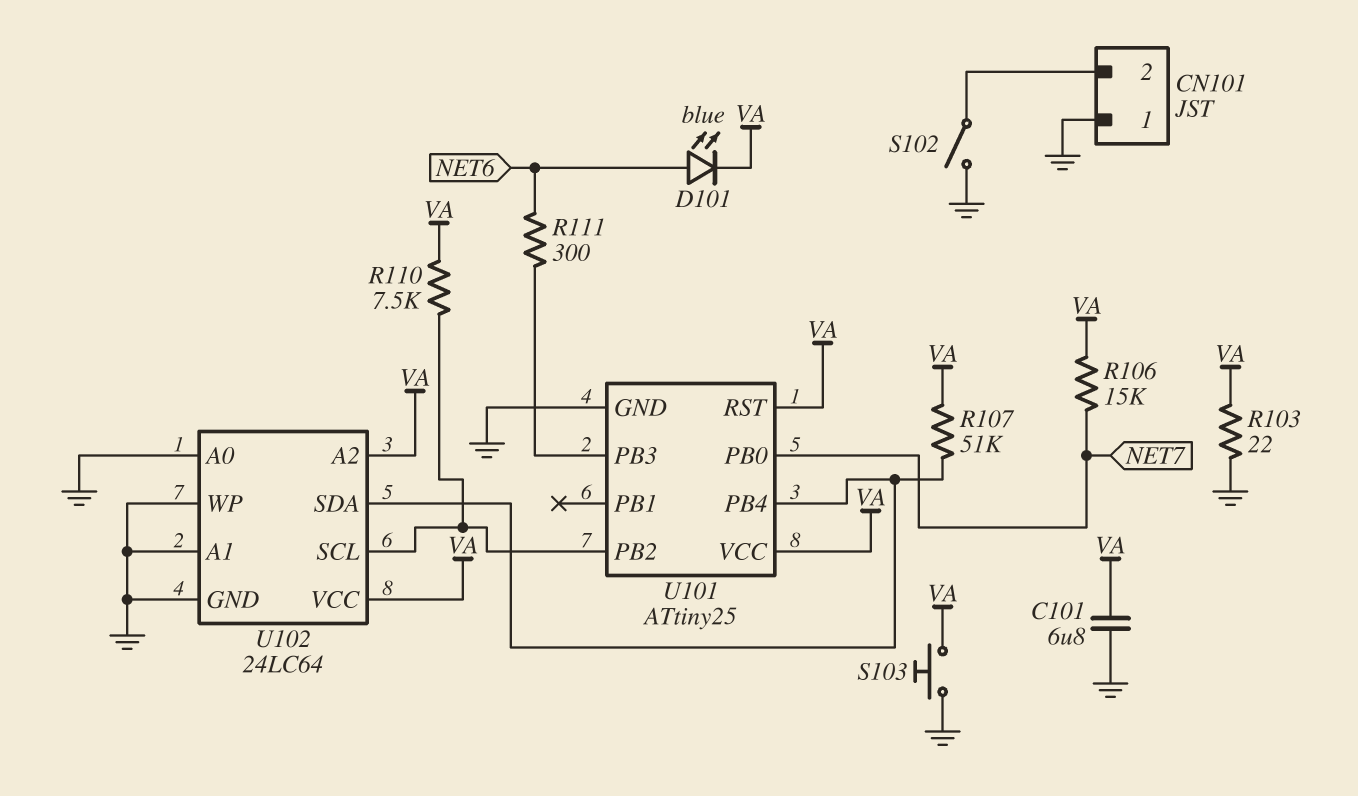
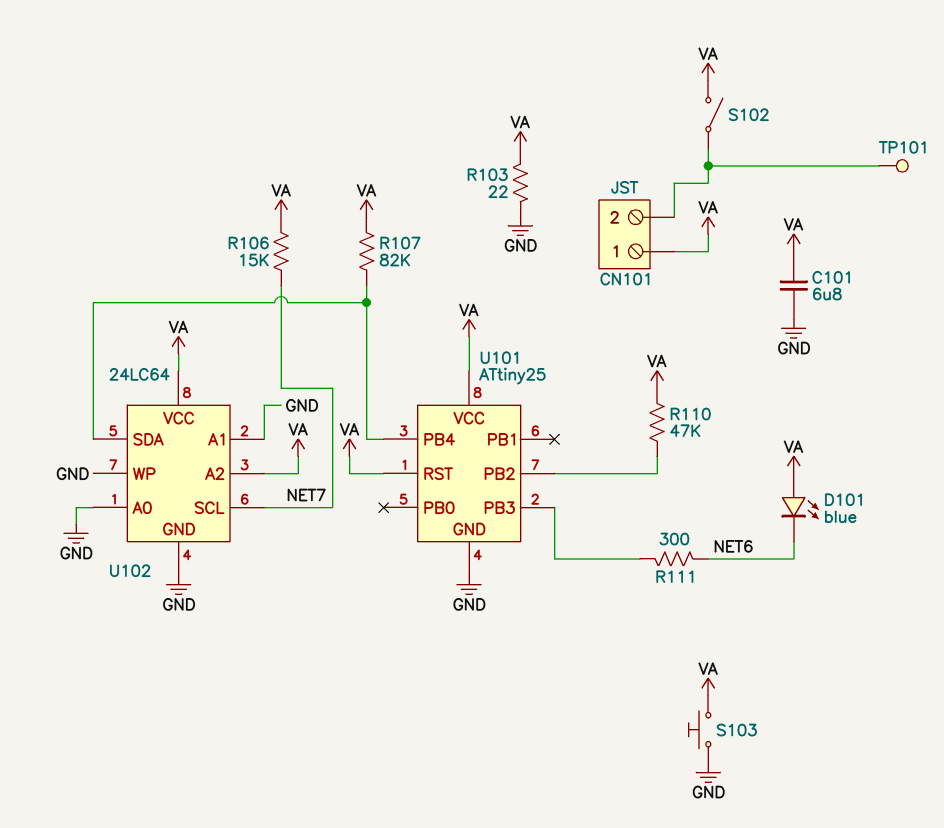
CN101 pin 1: GND -> VA
D101: LED blue (A NET6, K VA) -> LED blue (A VA, K NET6)
R107: 51k (U101/PB4, VA) -> 82k (U101/PB4, VA)
R110: 7.5k (U101/PB2, VA) -> 47k (U101/PB2, VA)
S102: switch (CN101/2, GND) -> switch (CN101/2, VA)
TP101: none -> test point (CN101/2)
U101 pin PB0: NET7 -> none
U102 pin SCL: U101/PB2 -> NET7

